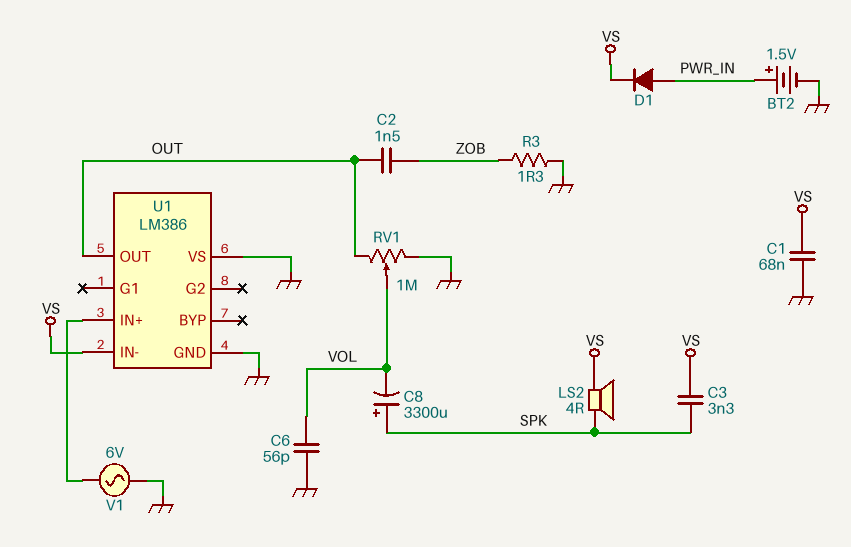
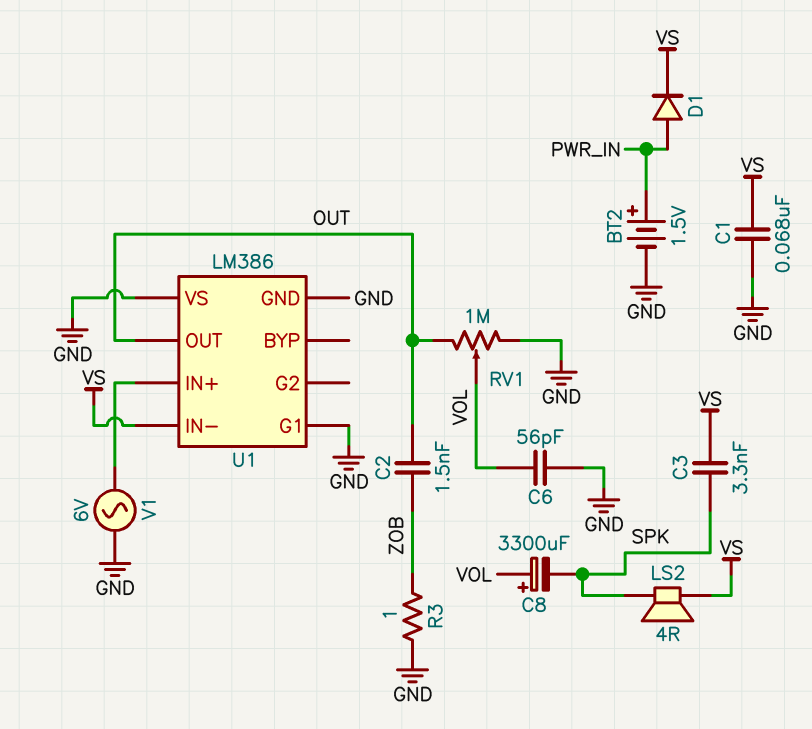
C8: 3300uF (plus SPK, minus VOL) -> 3300uF (plus VOL, minus SPK)
R3: 1.3 (GND, ZOB) -> 1 (GND, ZOB)
U1 pin G1: none -> GND

